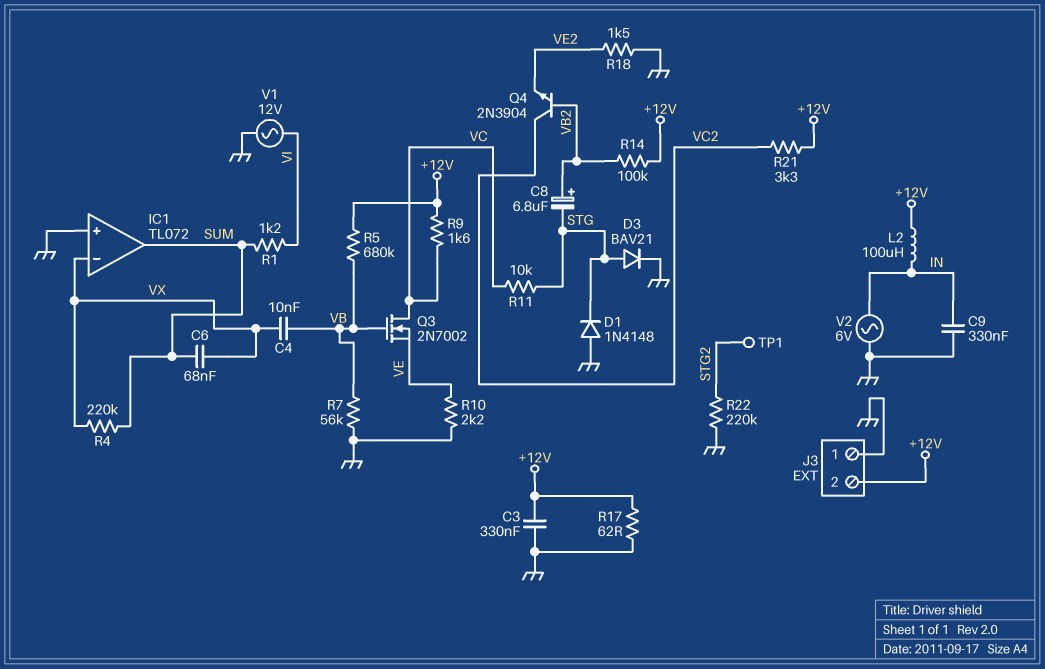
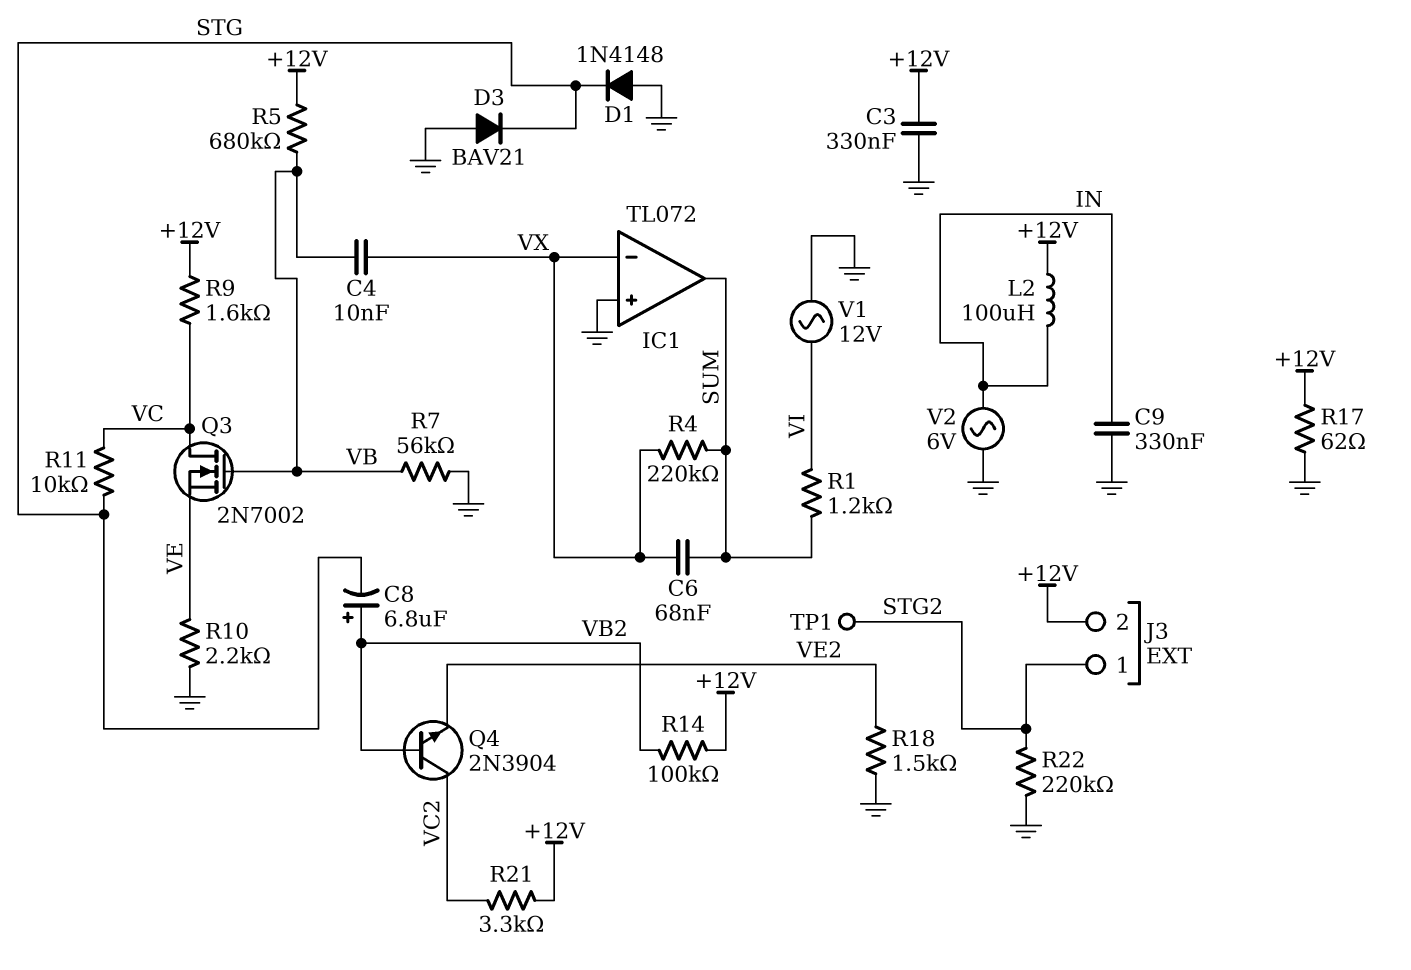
D3: diode BAV21 (A STG, K GND) -> diode BAV21 (A GND, K STG)
J3 pin 1: GND -> STG2

